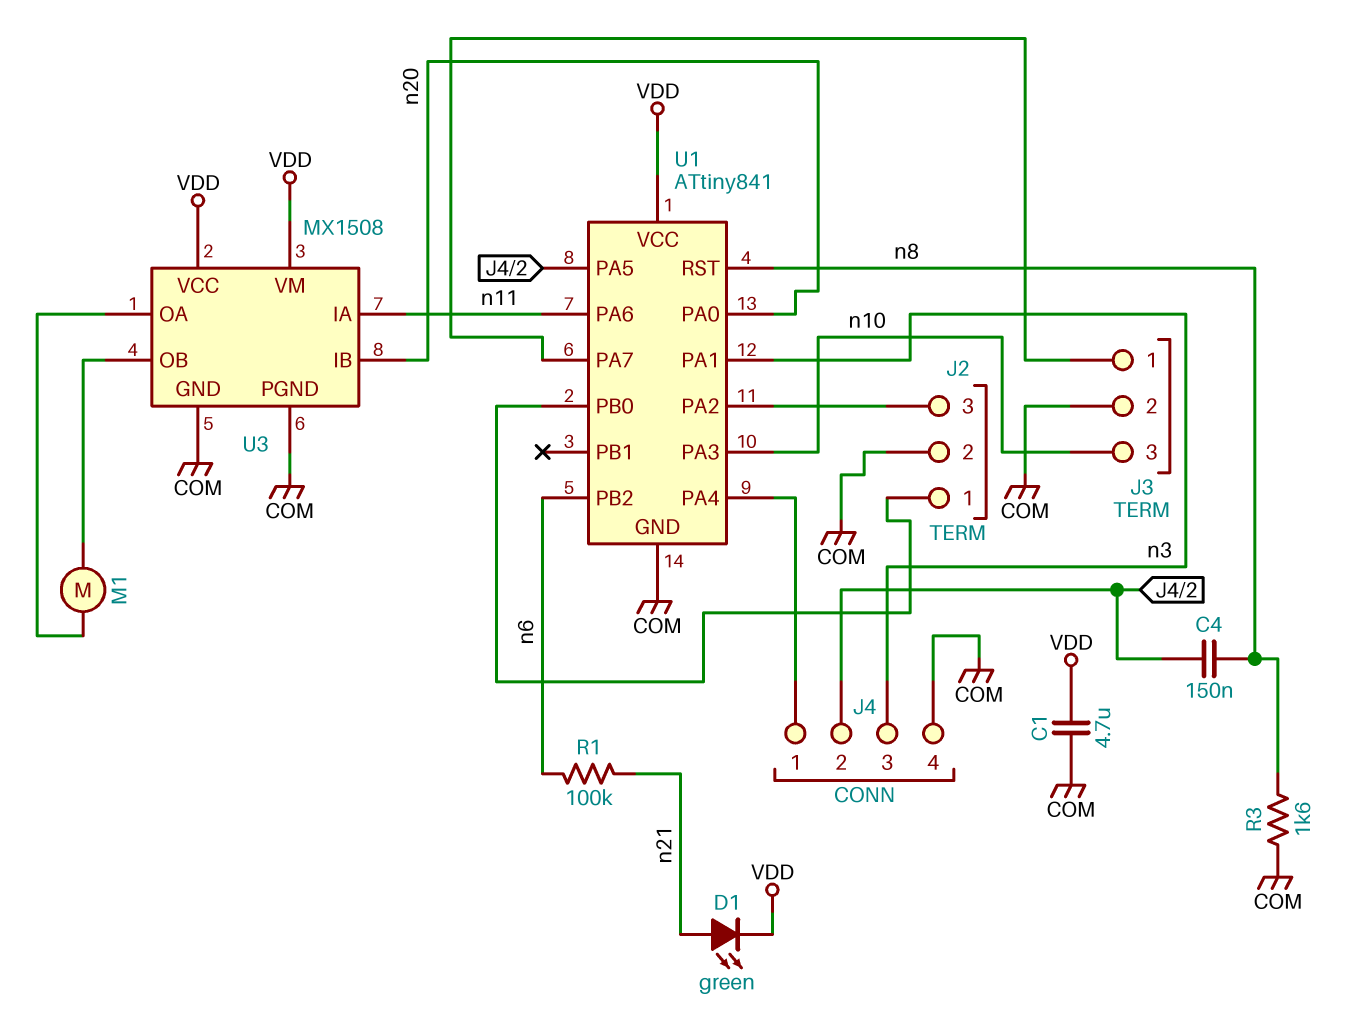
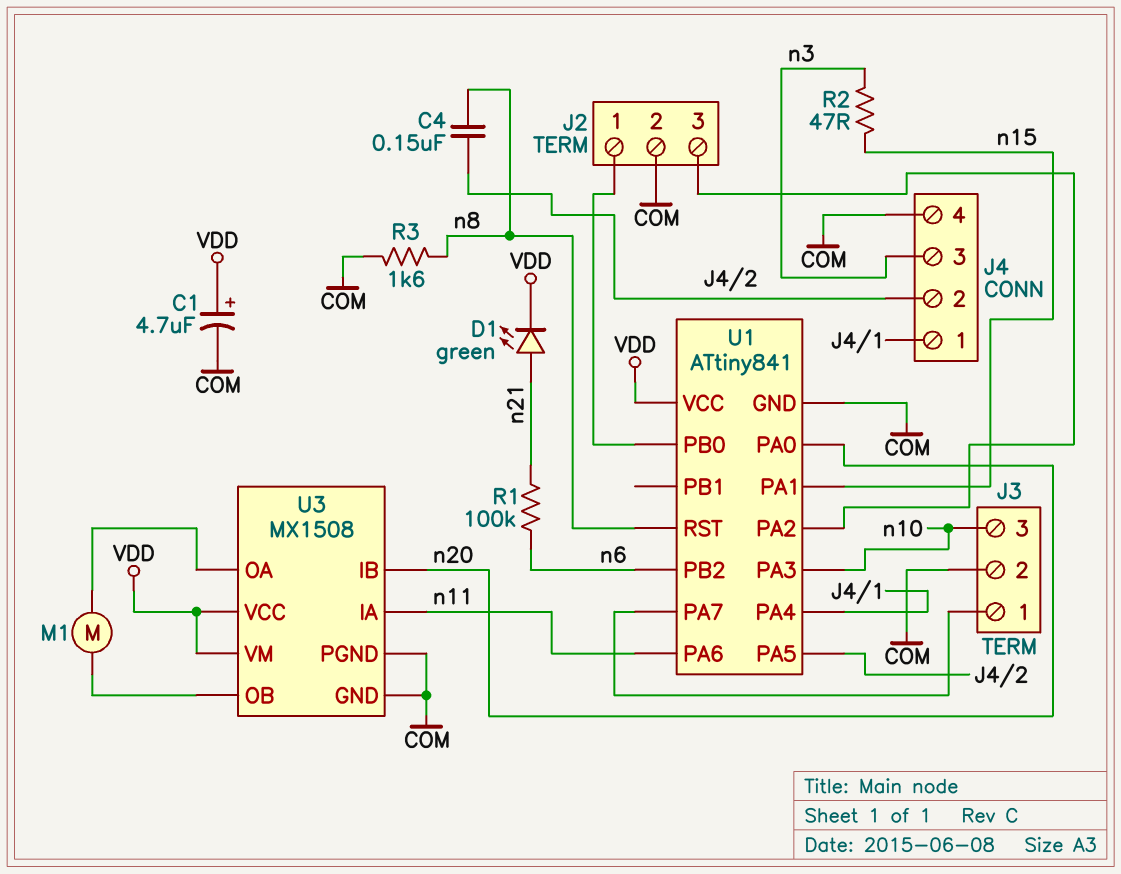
C1: 4.7uF (COM, VDD) -> 4.7uF (plus VDD, minus COM)
R2: none -> 47 (n3, n15)
U1 pin PA1: n3 -> n15

